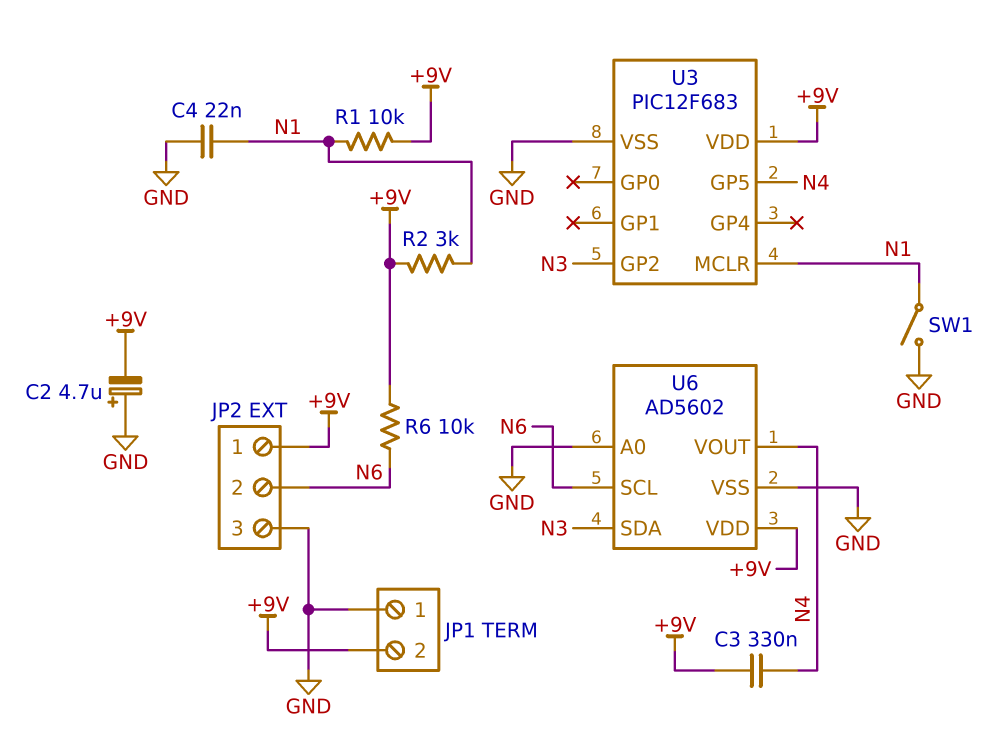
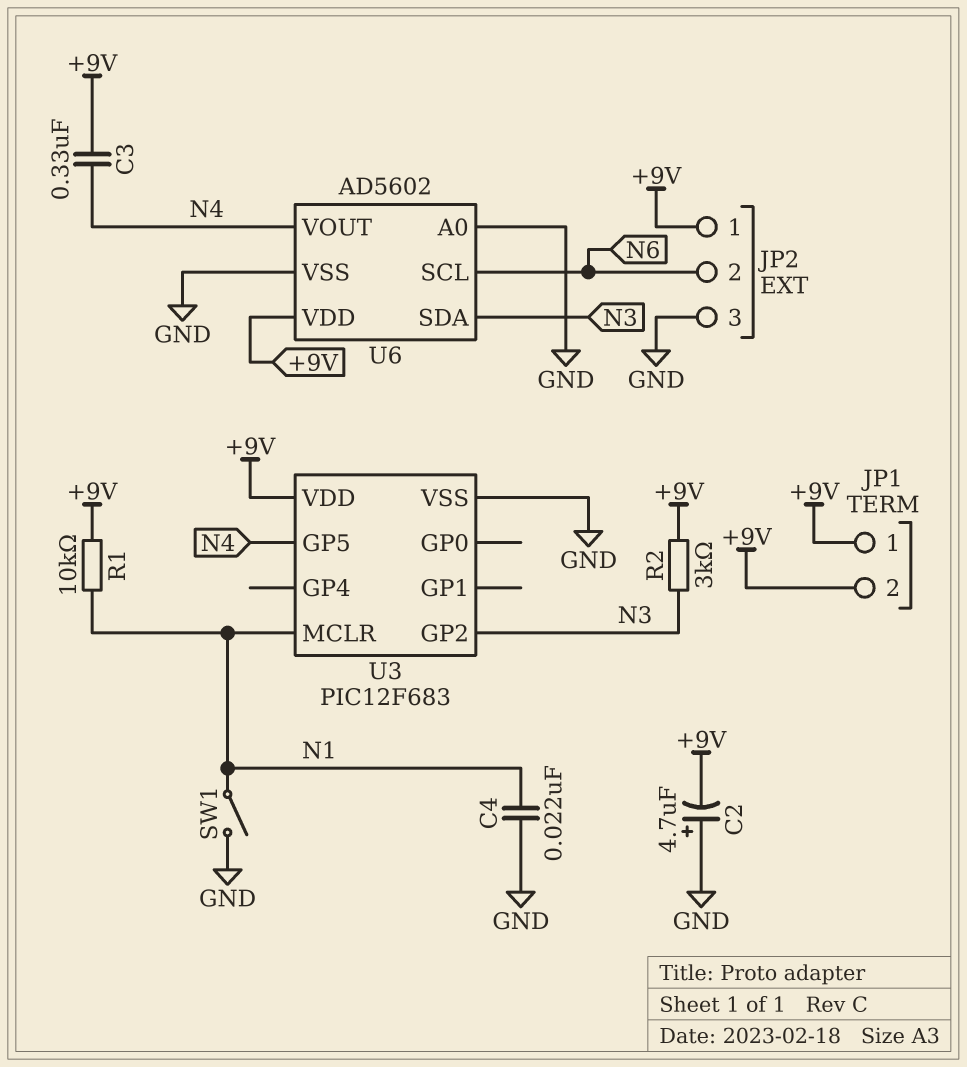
JP1 pin 1: GND -> +9V
R2: 3k (+9V, N1) -> 3k (+9V, N3)
R6: 10k (+9V, N6) -> none

